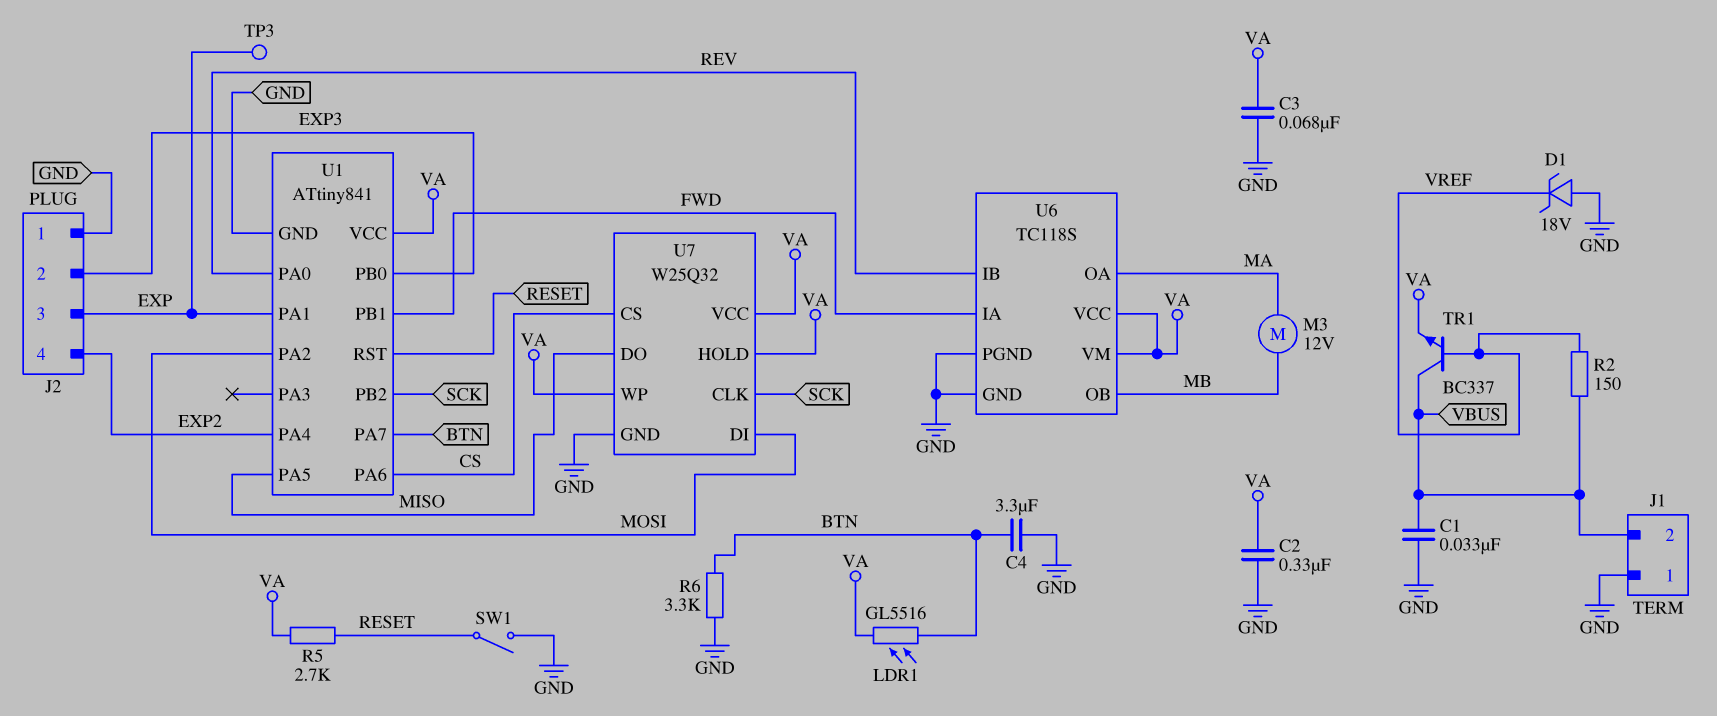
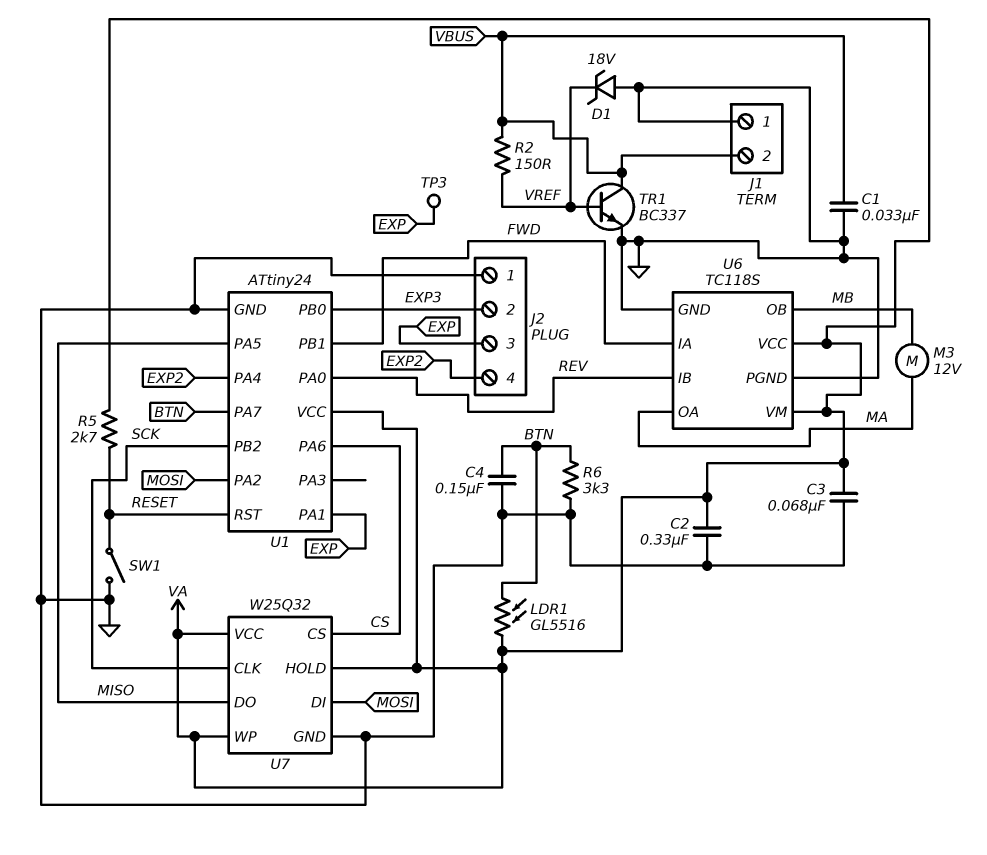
C4: 3.3uF (BTN, GND) -> 150nF (BTN, GND)
TR1: NPN BC337 (B VREF, C VBUS, E VA) -> NPN BC337 (B VREF, C VBUS, E GND)
U1: ATtiny841 -> ATtiny24

